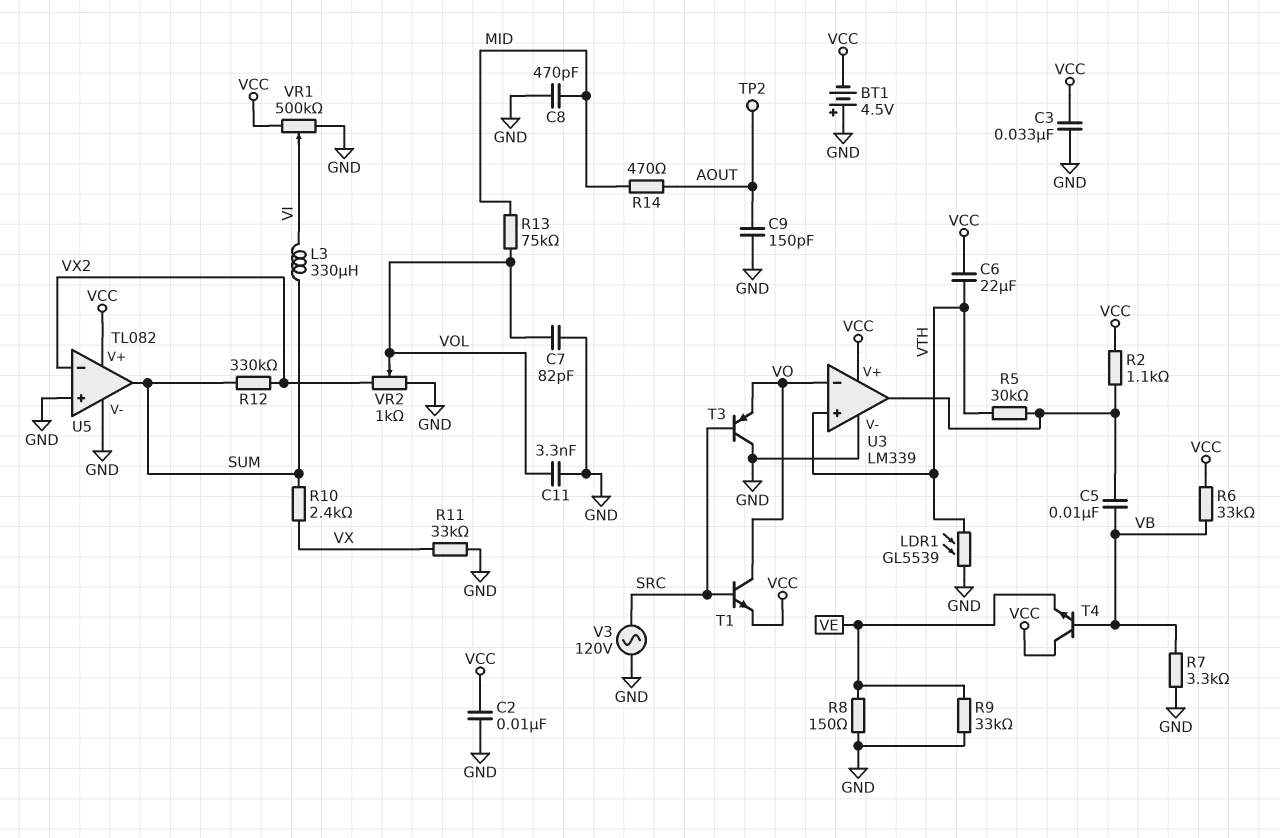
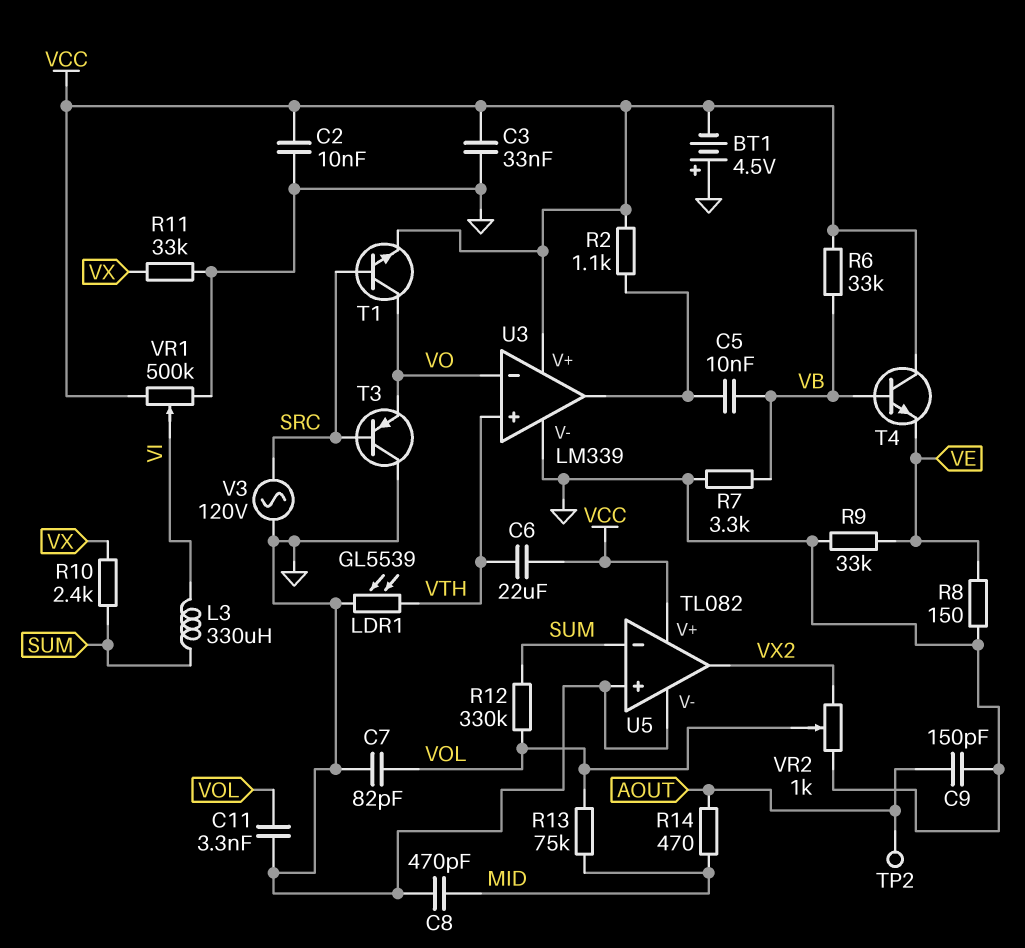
R5: 30k (U3/out, VTH) -> none
R12: 330k (SUM, VX2) -> 330k (SUM, VOL)
U5 pin in-: VX2 -> SUM
U5 pin out: SUM -> VX2

